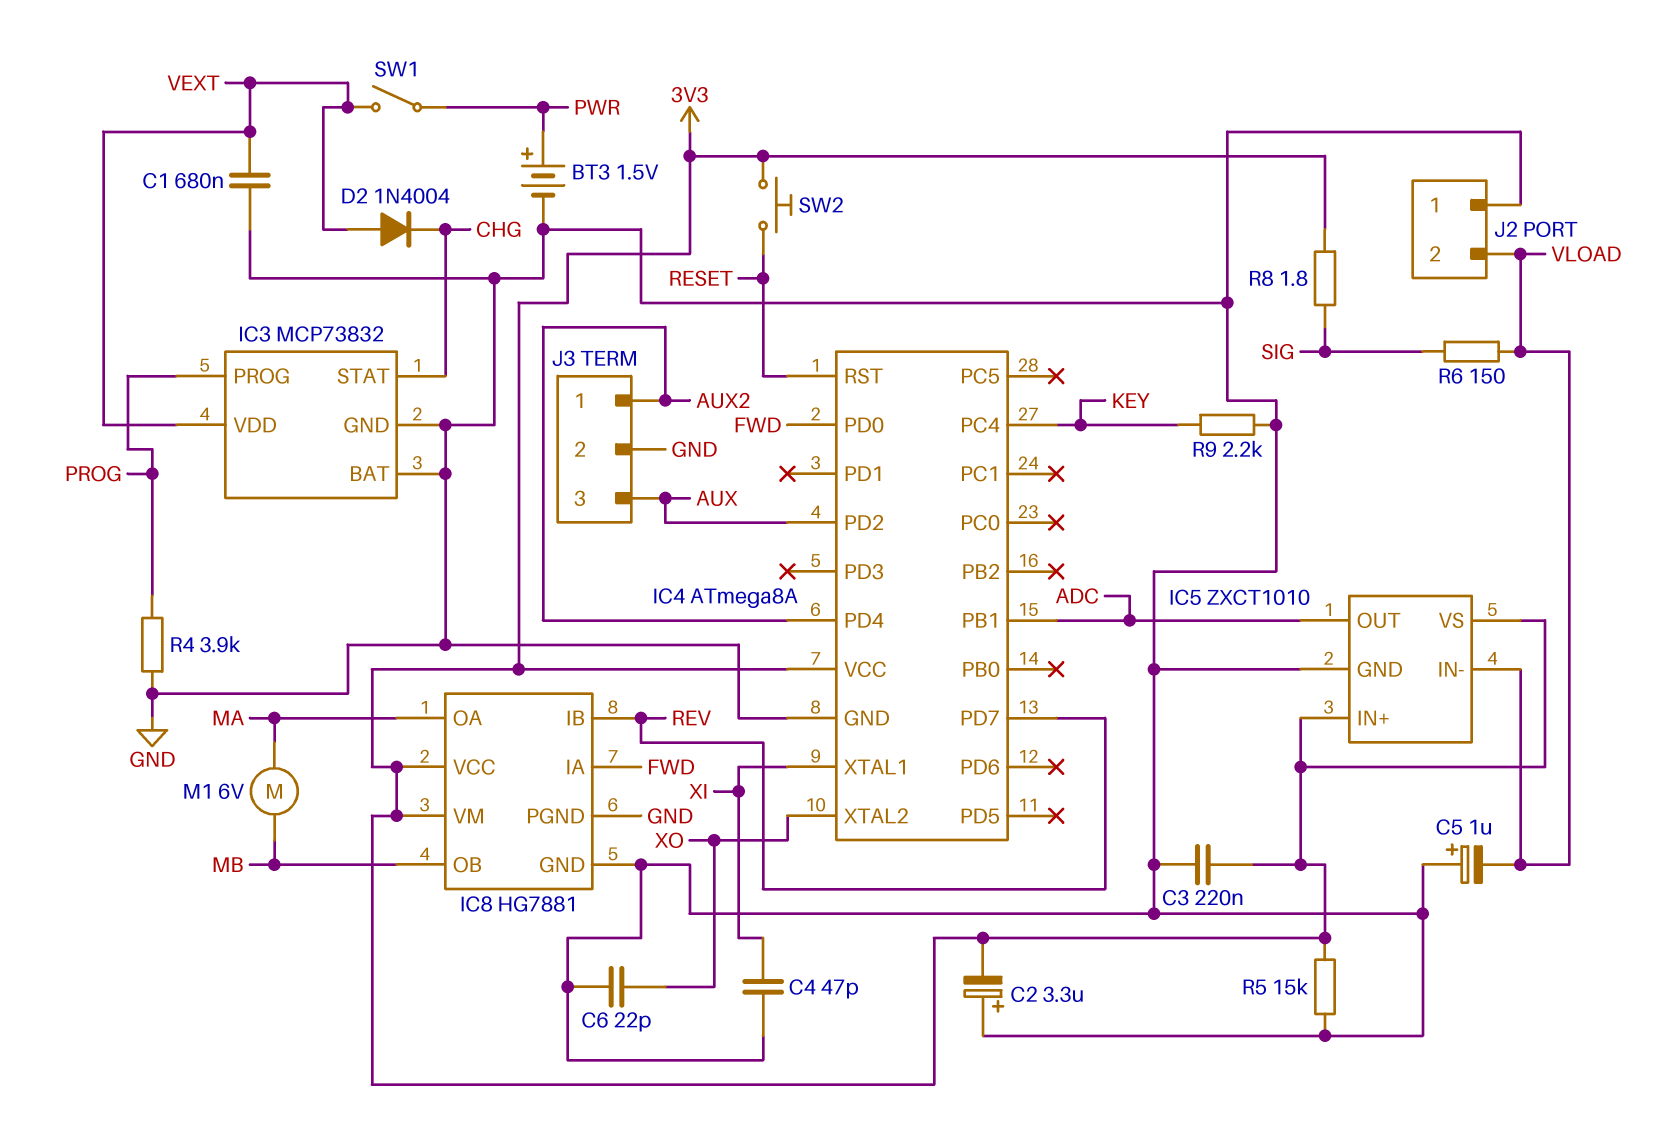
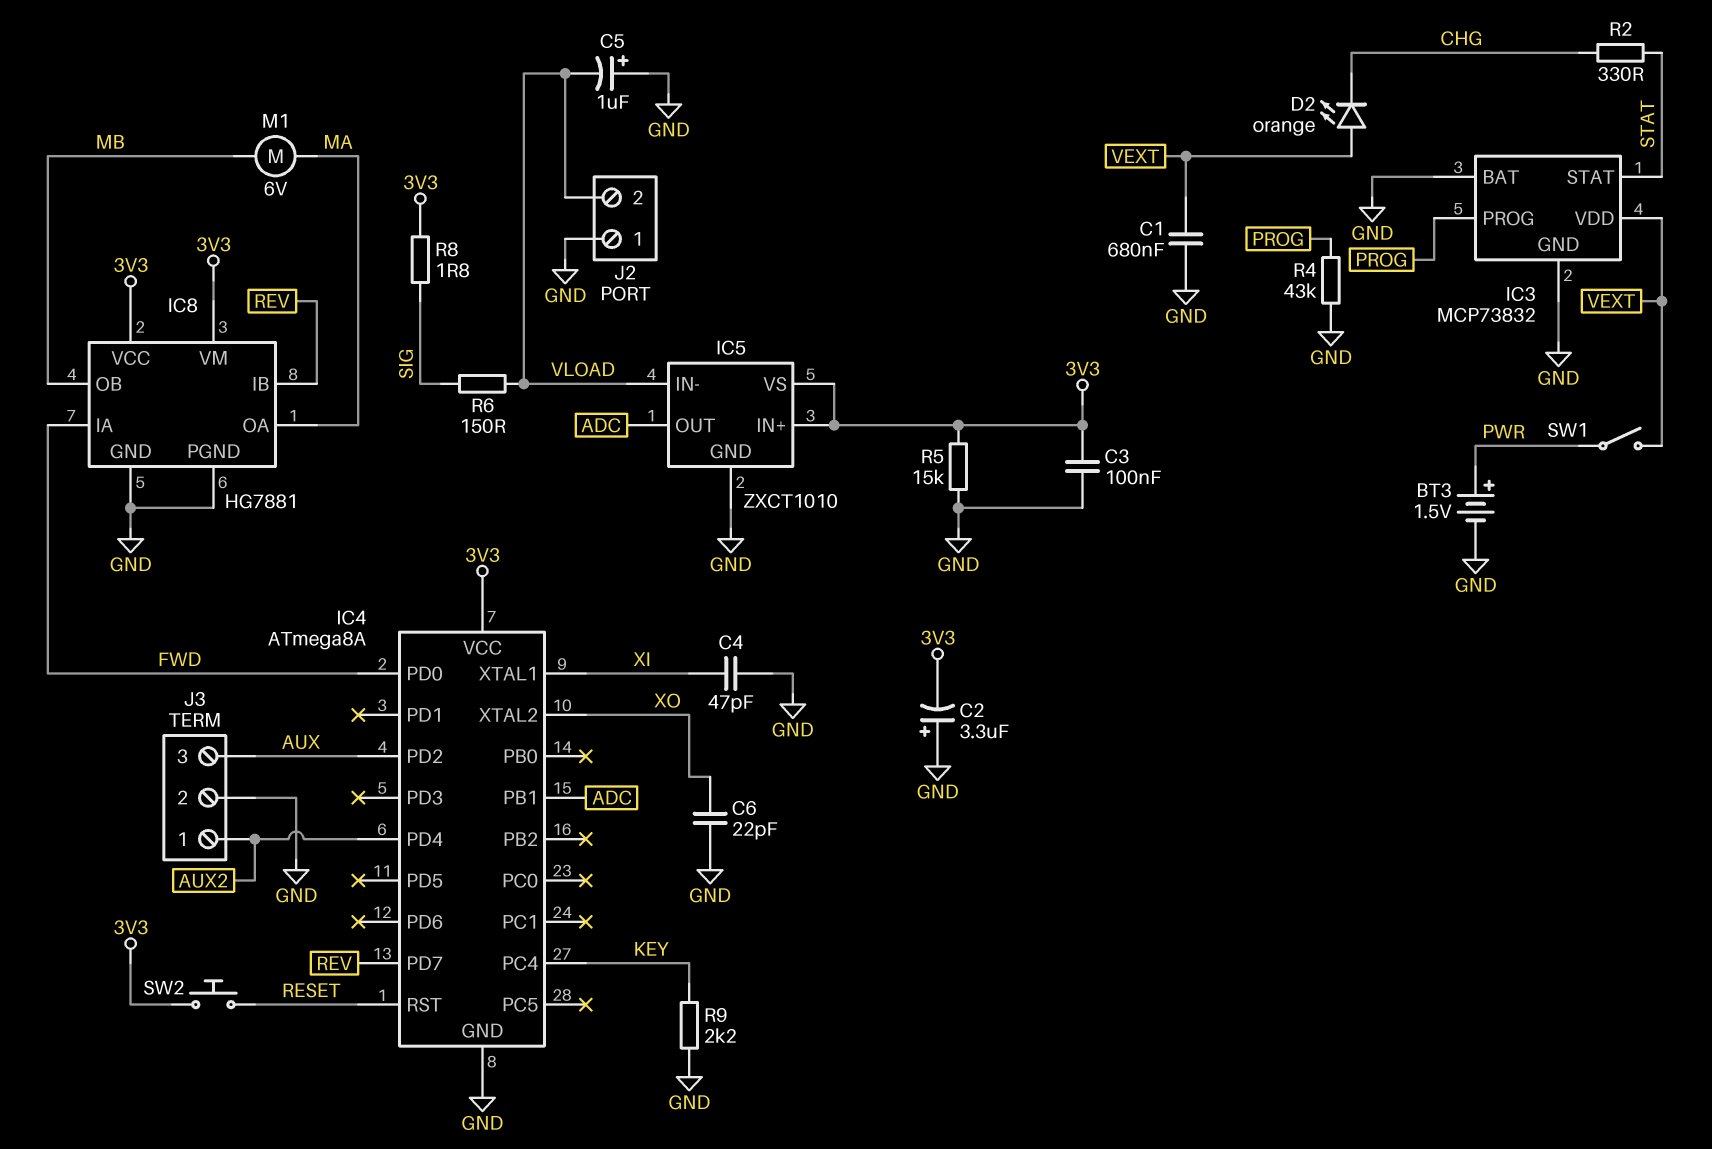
C3: 220nF (3V3, GND) -> 100nF (3V3, GND)
D2: diode 1N4004 (A VEXT, K CHG) -> LED orange (A VEXT, K CHG)
IC3 pin STAT: CHG -> STAT
R2: none -> 330 (CHG, STAT)
R4: 3.9k (GND, PROG) -> 43k (GND, PROG)

